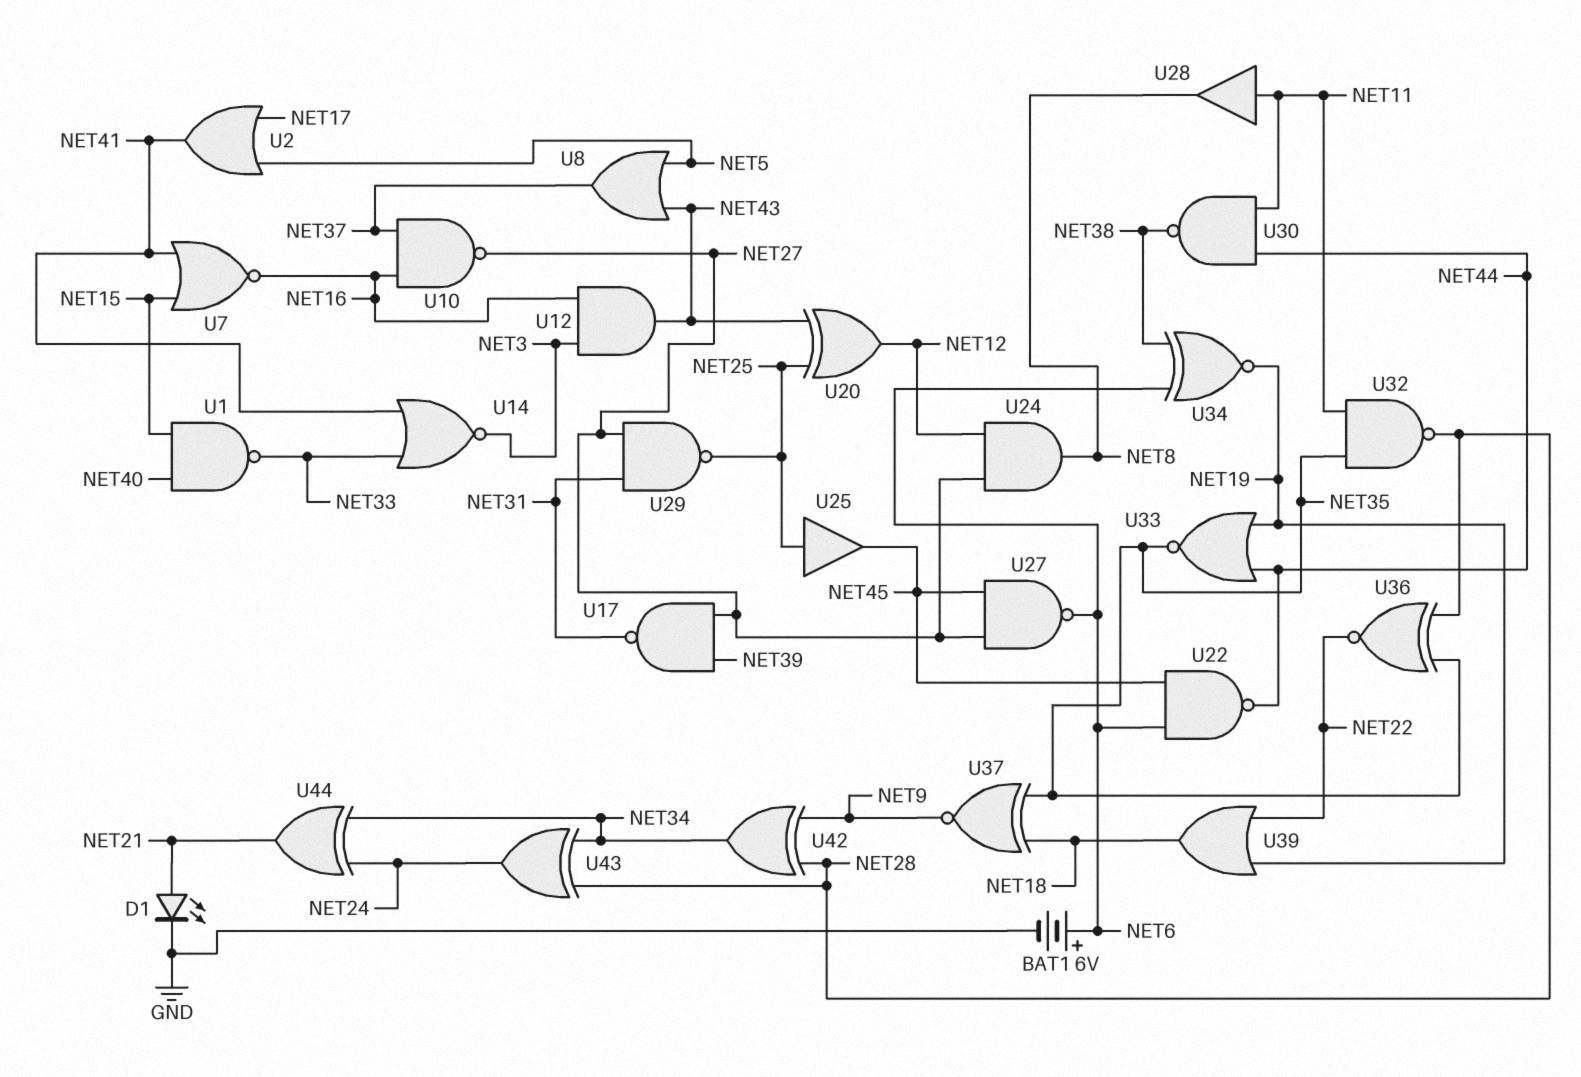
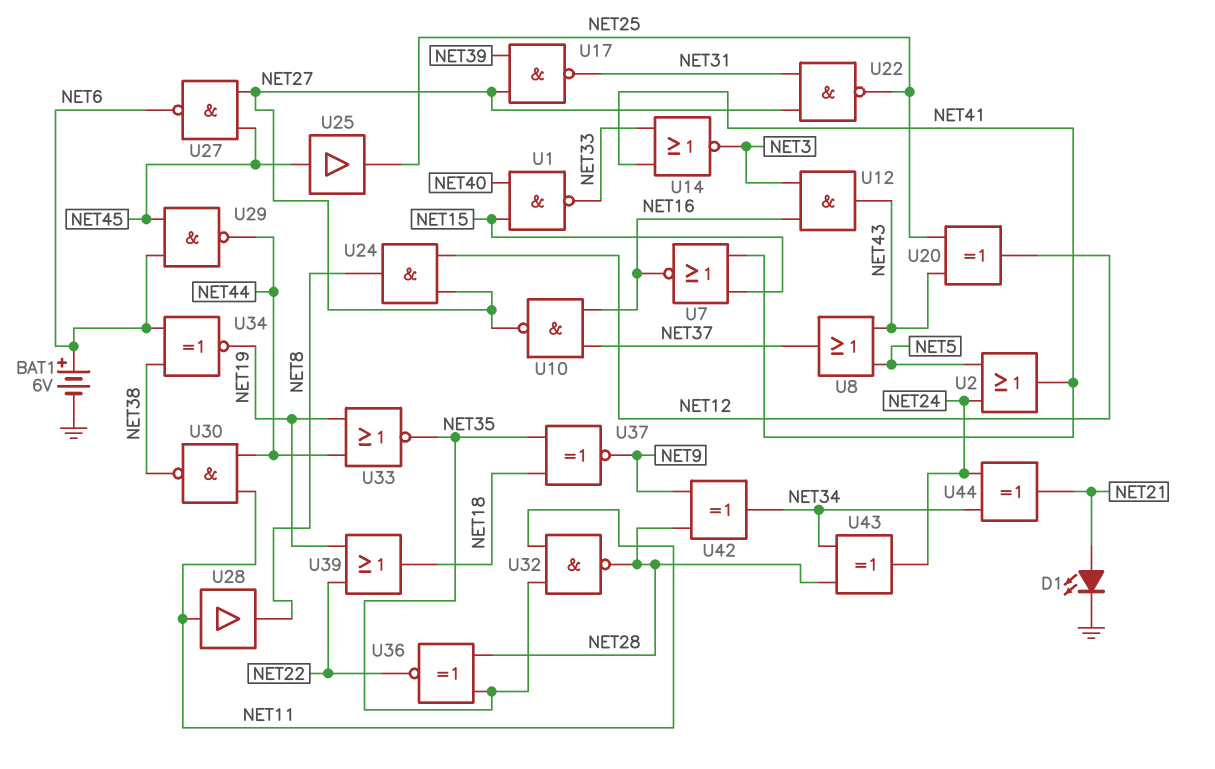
U2: OR (in NET5, in NET17, out NET41) -> OR (in NET5, in NET24, out NET41)
U22: NAND (in NET6, in NET45, out NET44) -> NAND (in NET27, in NET31, out NET25)
U25: buffer (in NET25, out NET45) -> buffer (in NET45, out NET25)
U29: NAND (in NET27, in NET31, out NET25) -> NAND (in NET6, in NET45, out NET44)

